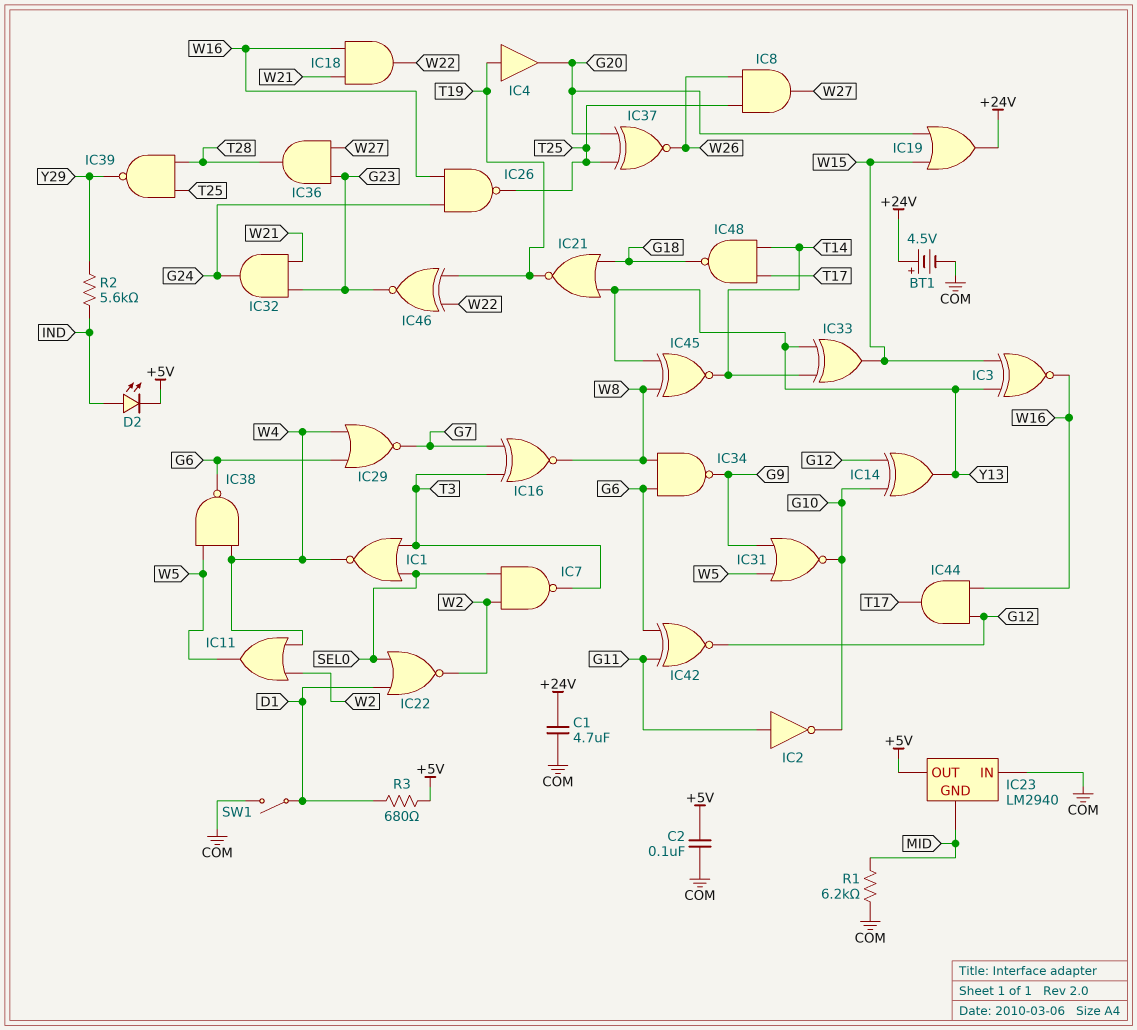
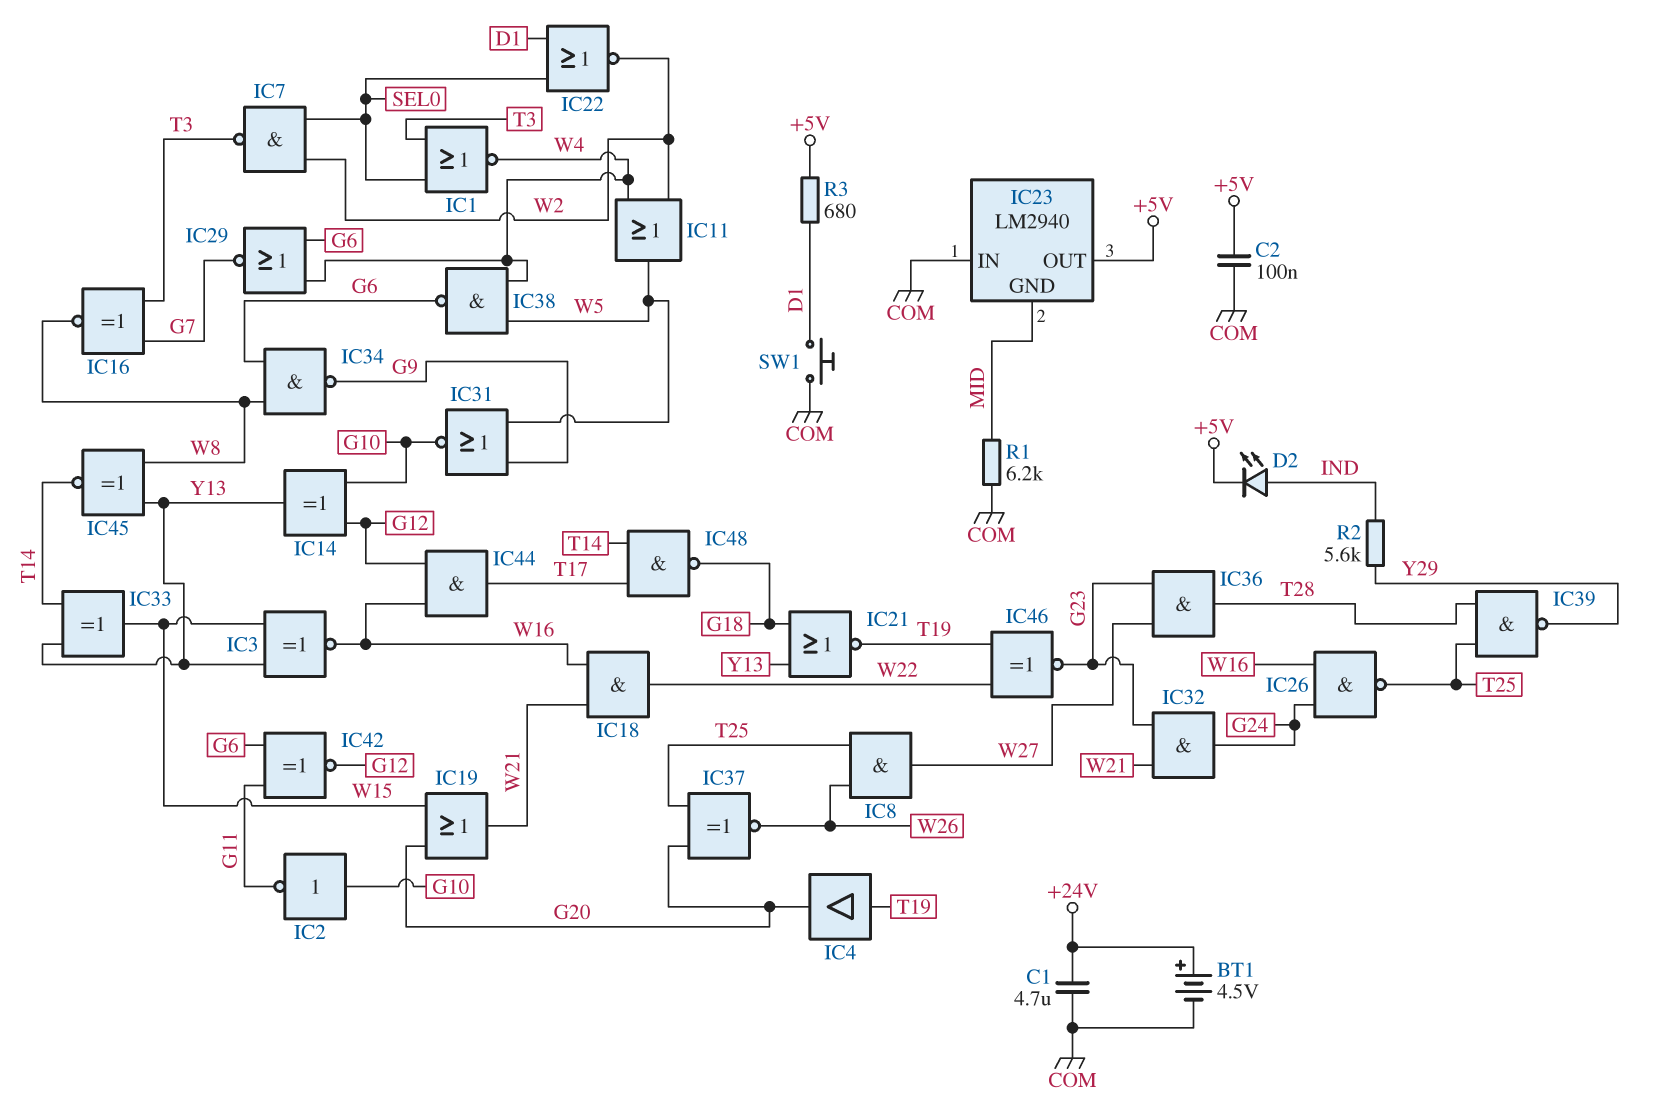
IC2: NOT (in G11, out G10) -> NOT (in G10, out G11)
IC19: OR (in G20, in W15, out +24V) -> OR (in G20, in W15, out W21)
SW1: switch (COM, D1) -> button (COM, D1)

